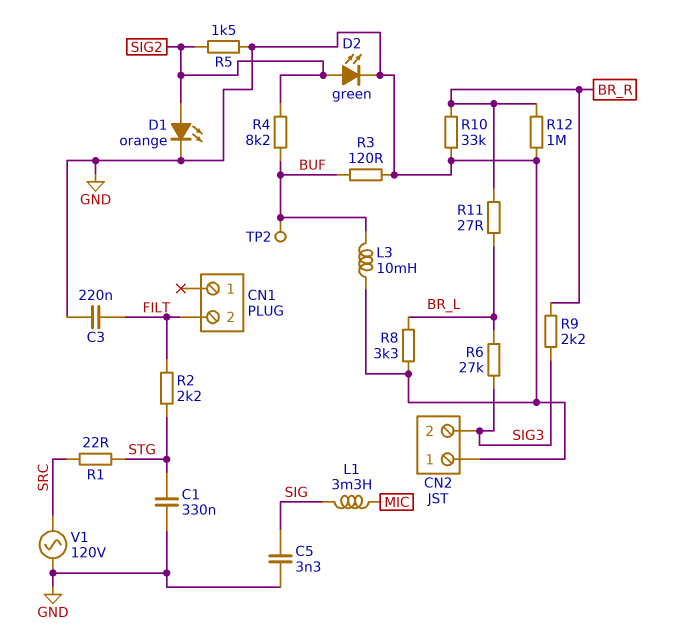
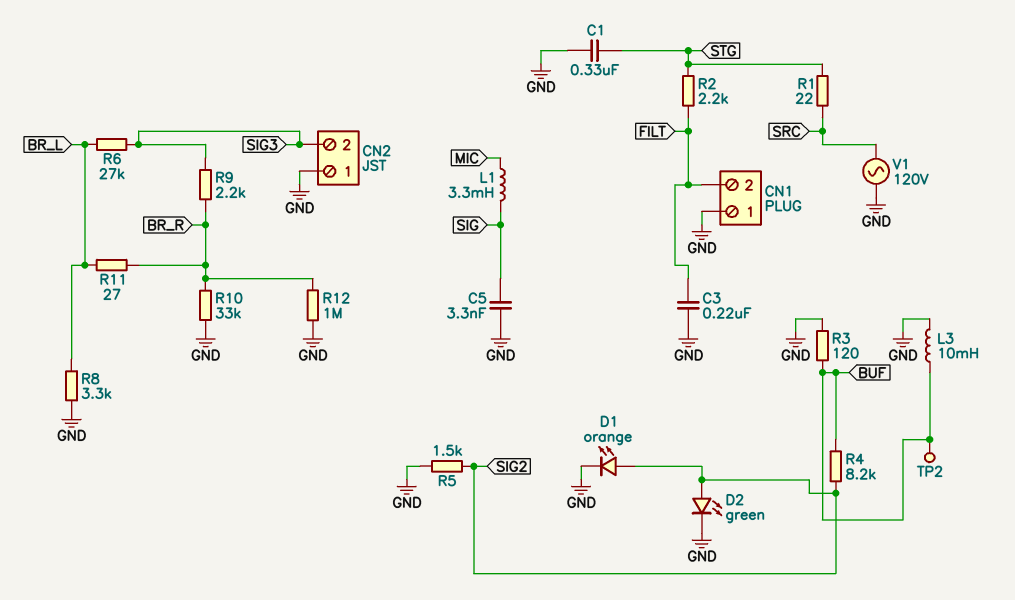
CN1 pin 1: none -> GND

